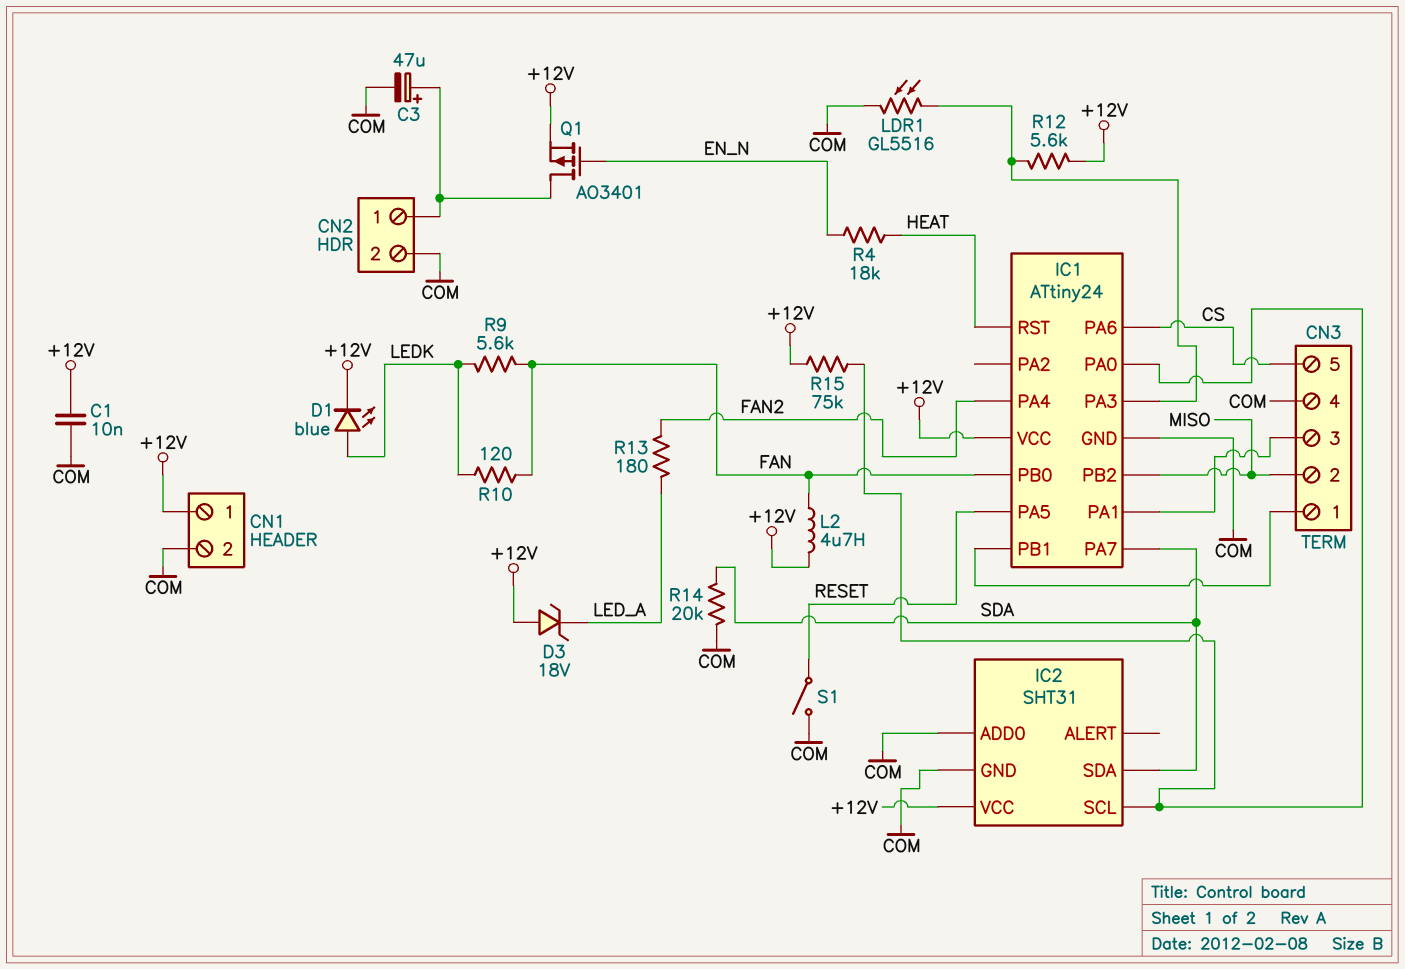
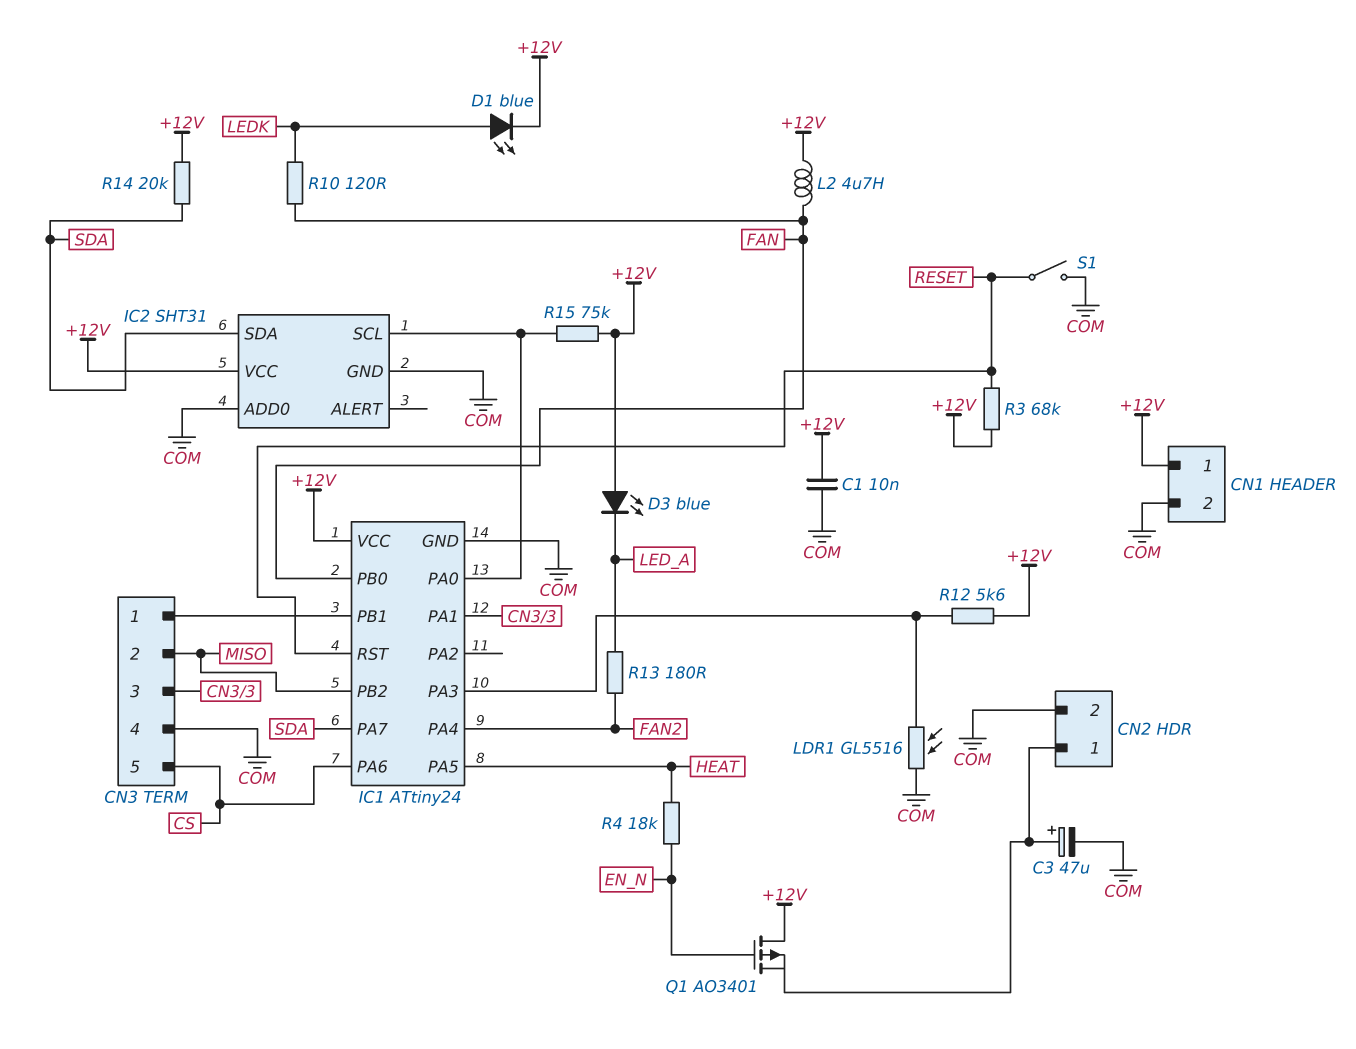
D3: zener 18V (A +12V, K LED_A) -> LED blue (A +12V, K LED_A)
IC1 pin PA5: RESET -> HEAT
IC1 pin RST: HEAT -> RESET
Q1: PMOS AO3401 (G EN_N, D CN2/1, S +12V) -> PMOS AO3401 (G EN_N, D +12V, S CN2/1)
R3: none -> 68k (+12V, RESET)
R9: 5.6k (FAN, LEDK) -> none
R14: 20k (COM, SDA) -> 20k (+12V, SDA)

